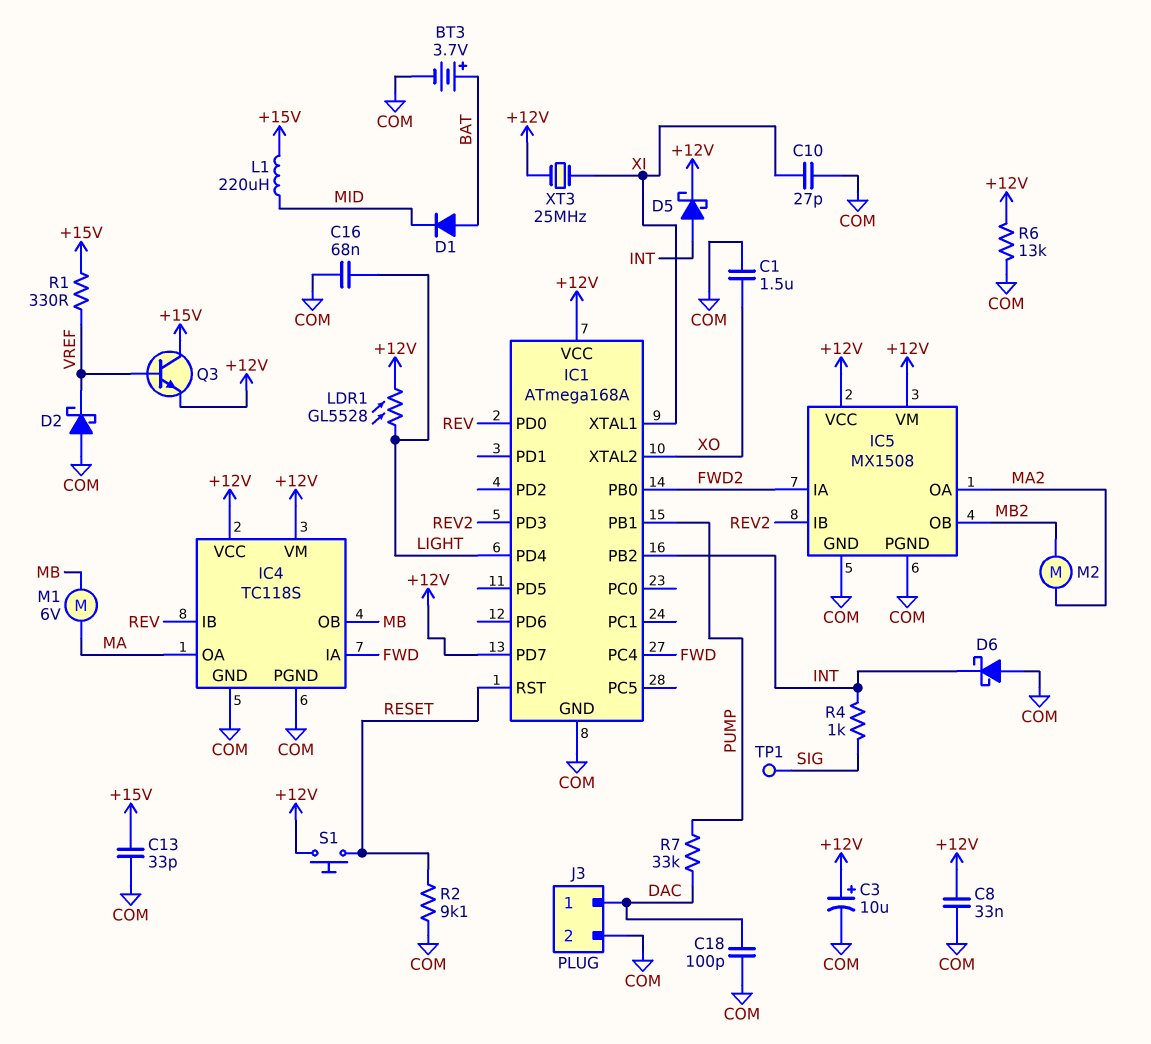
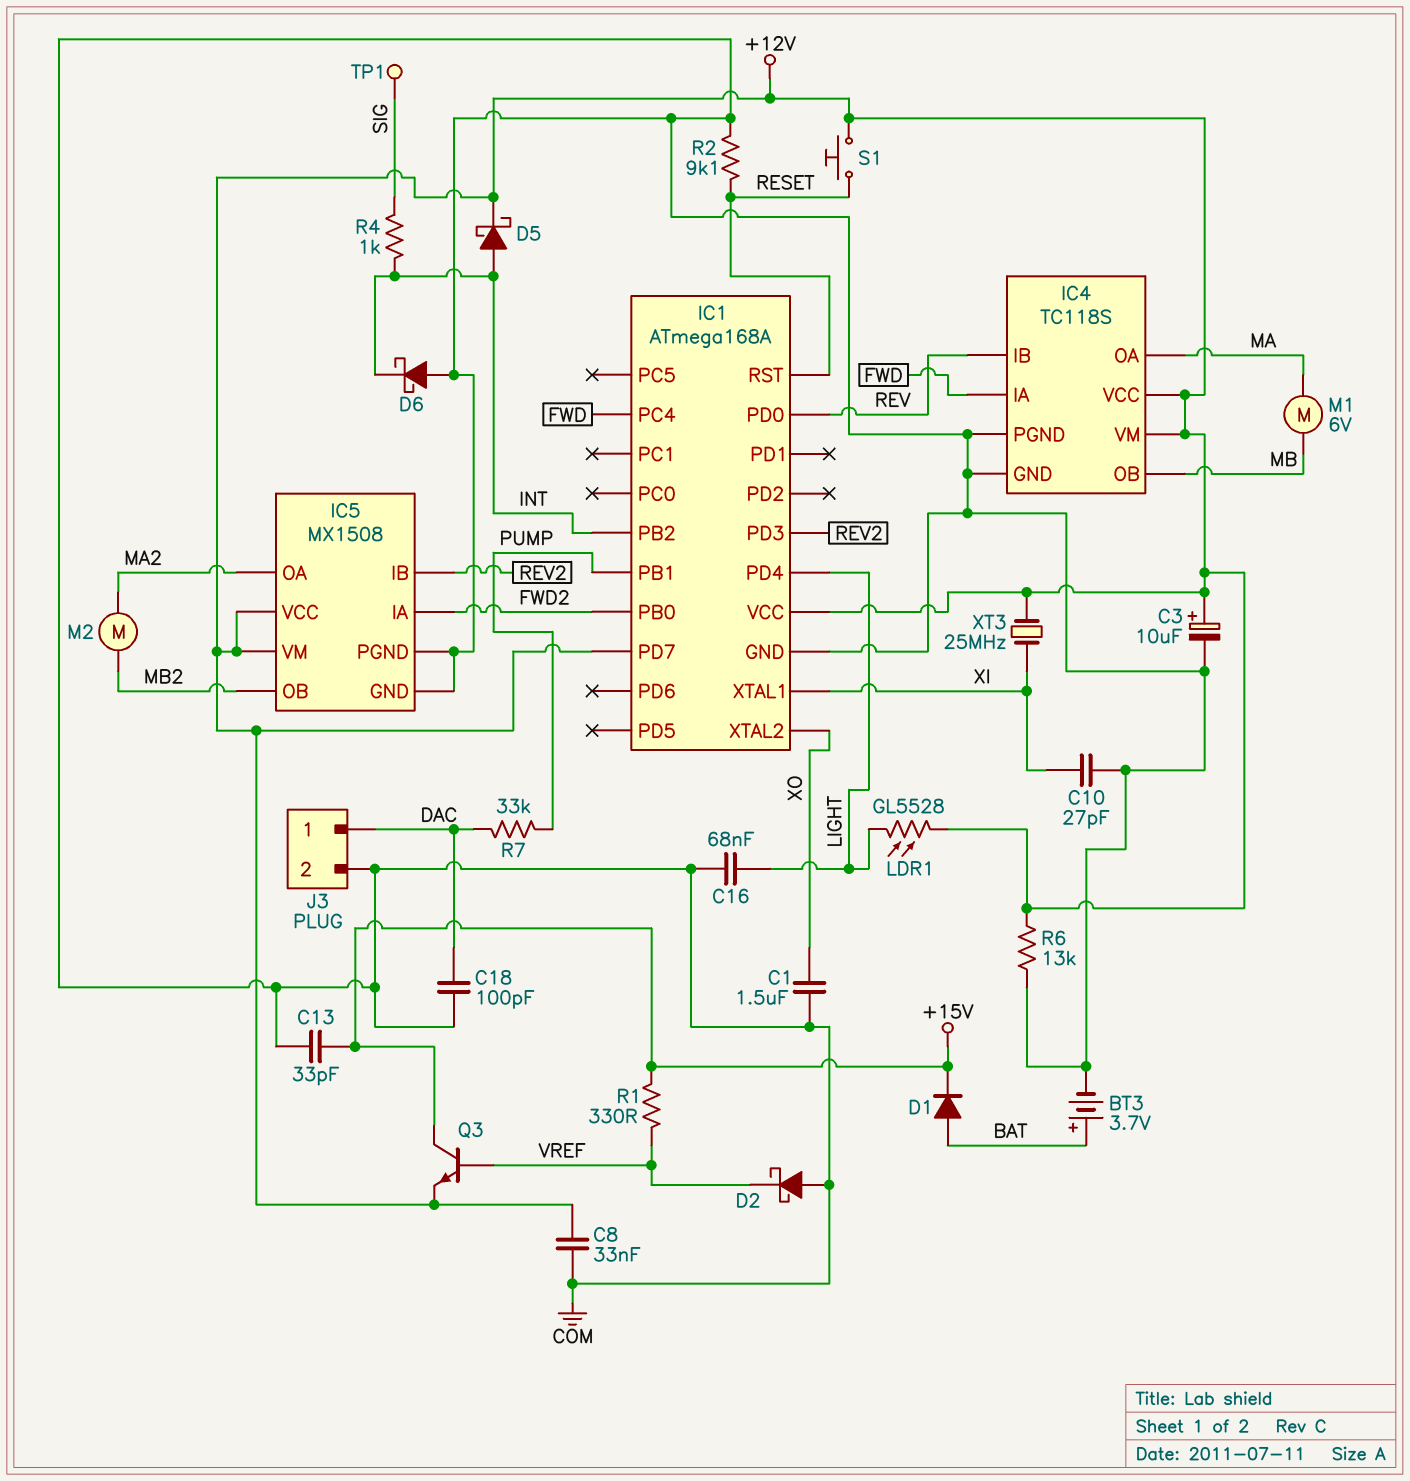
D1: diode (A BAT, K MID) -> diode (A BAT, K +15V)
L1: 220uH (+15V, MID) -> none

